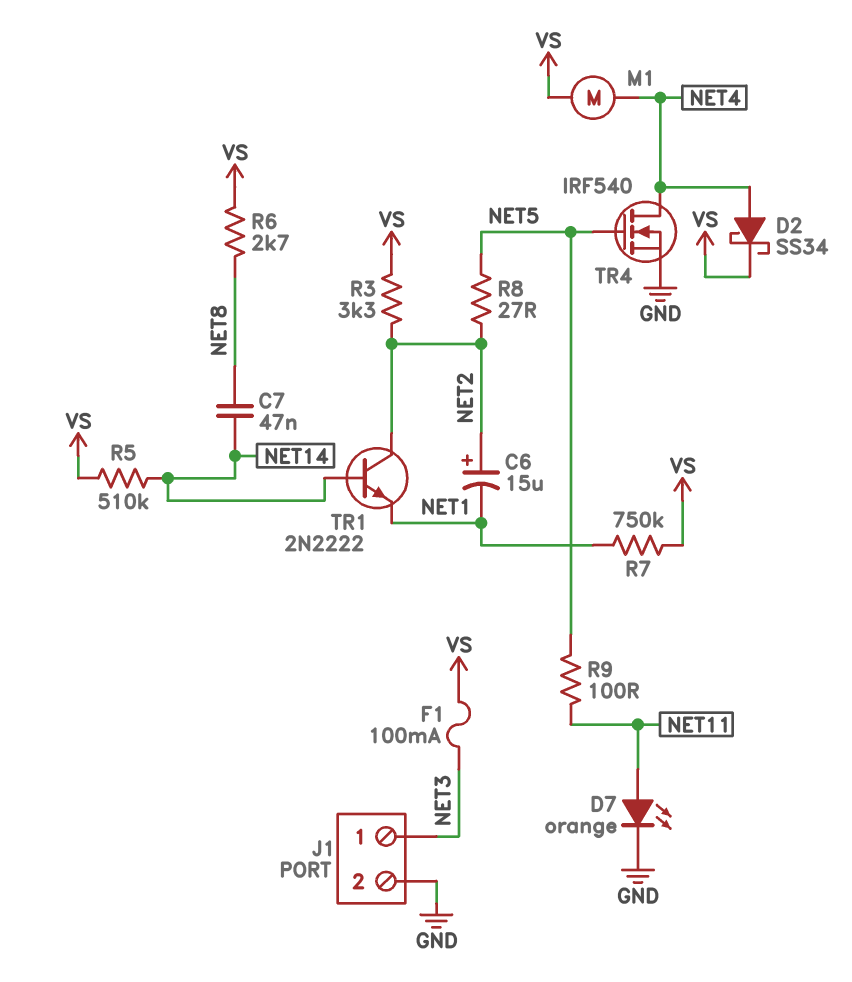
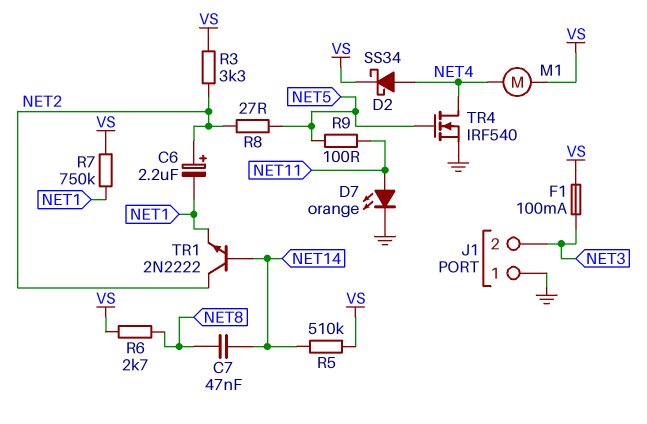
C6: 15uF (plus NET2, minus NET1) -> 2.2uF (plus NET2, minus NET1)
J1 pin 1: NET3 -> GND
J1 pin 2: GND -> NET3

